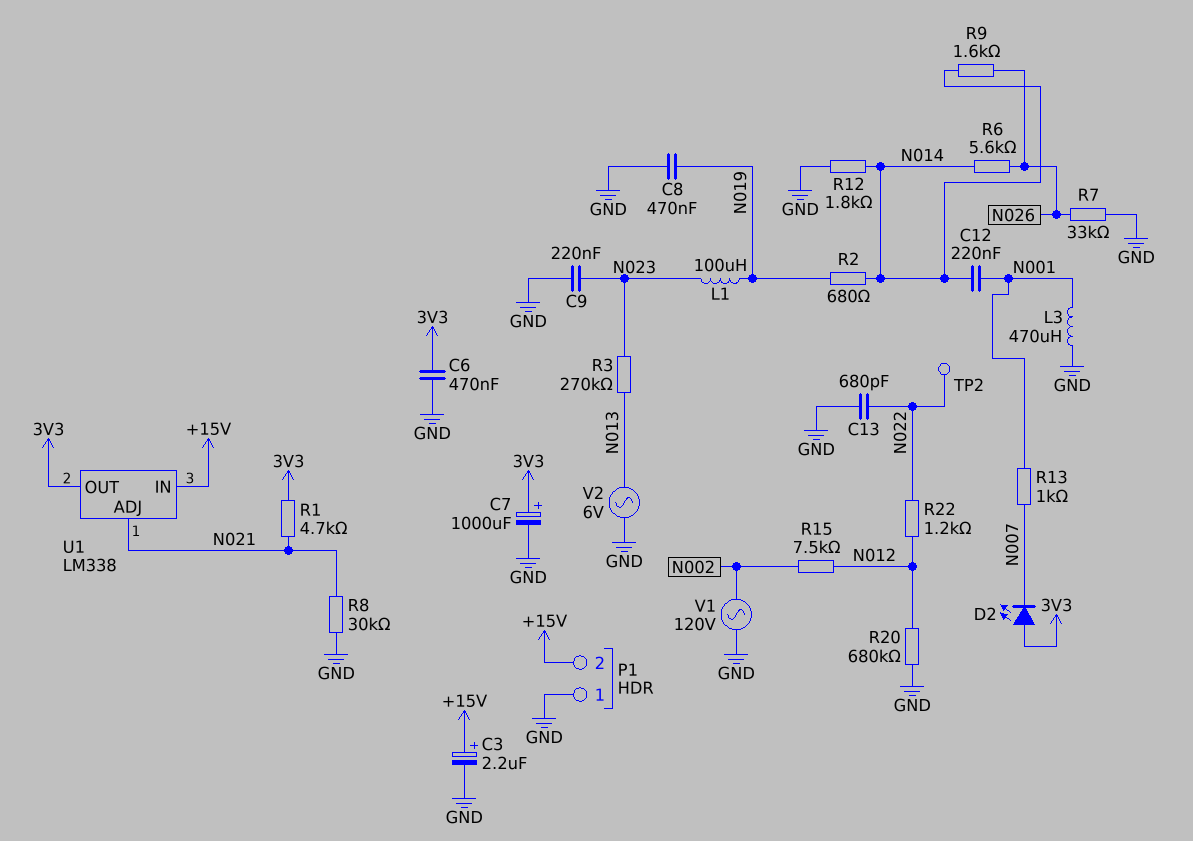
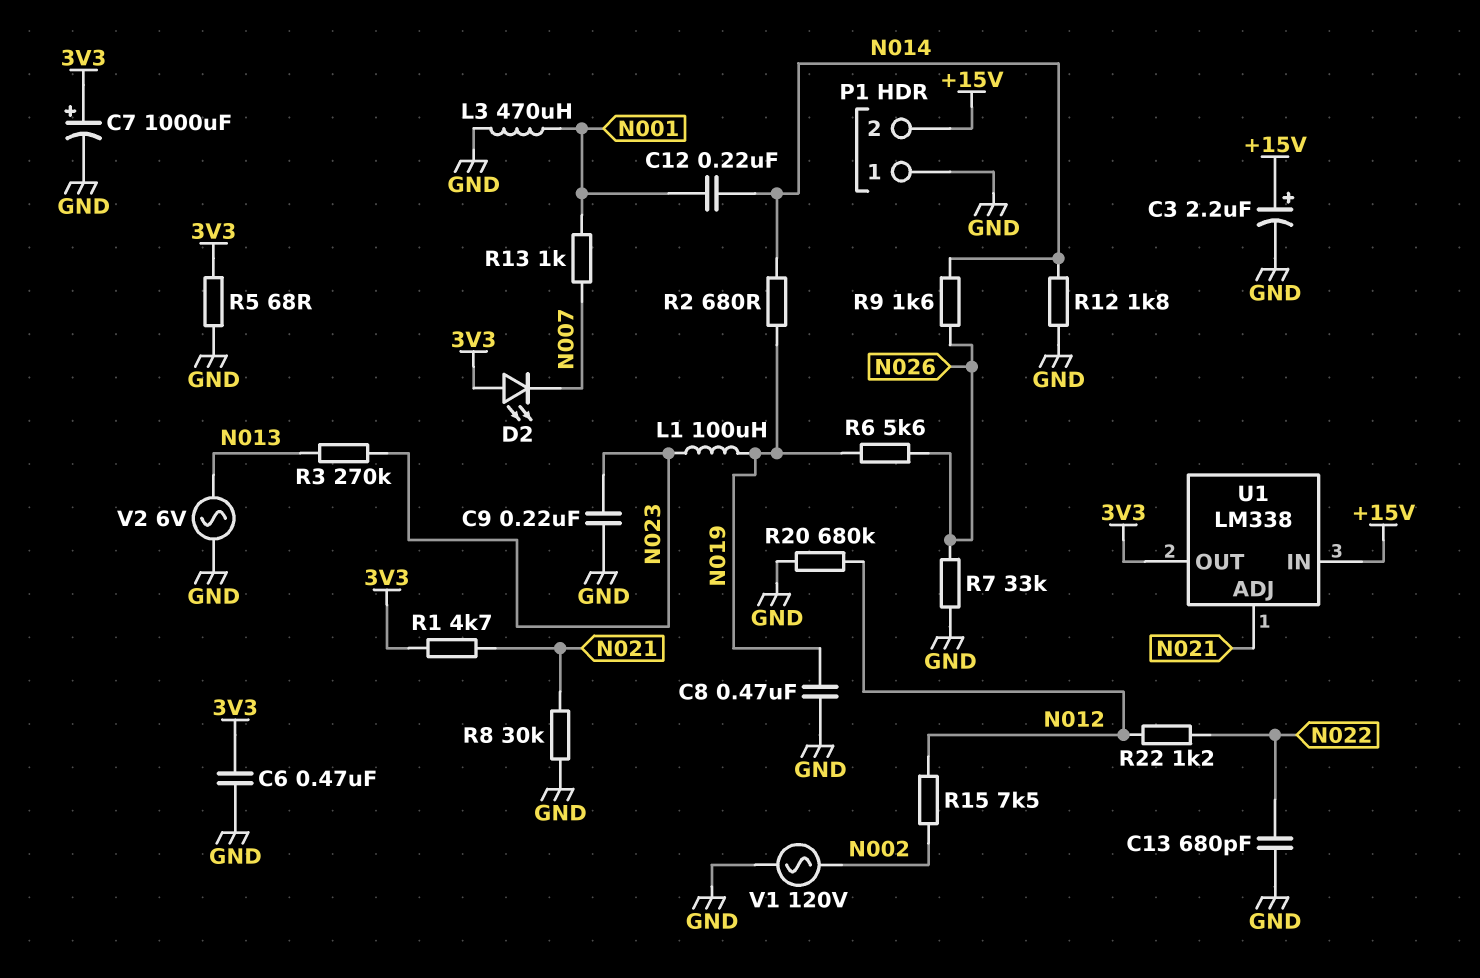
R5: none -> 68 (3V3, GND)
R6: 5.6k (N014, N026) -> 5.6k (N019, N026)
TP2: test point (N022) -> none

